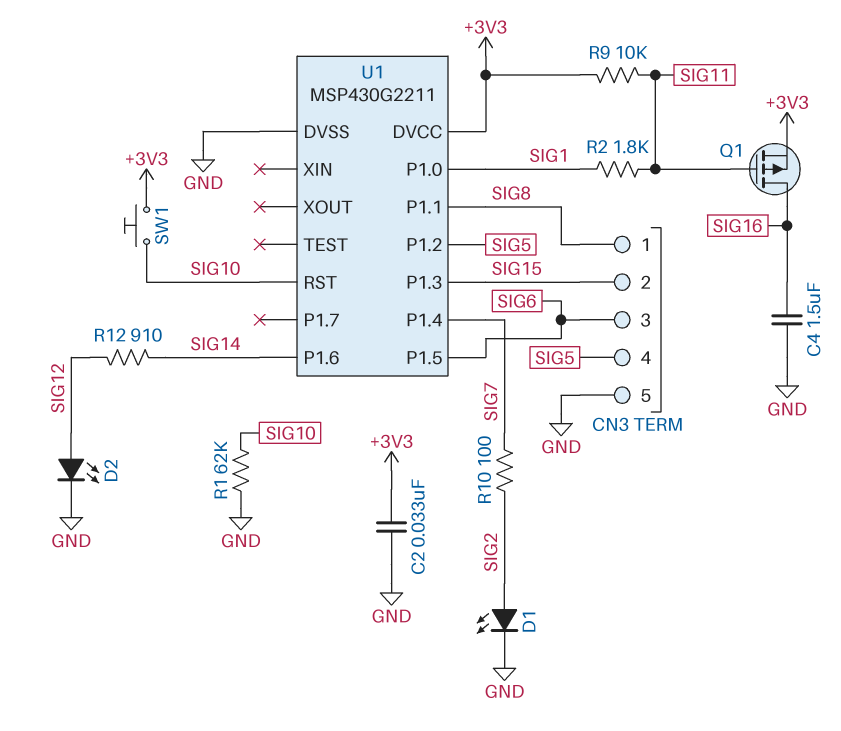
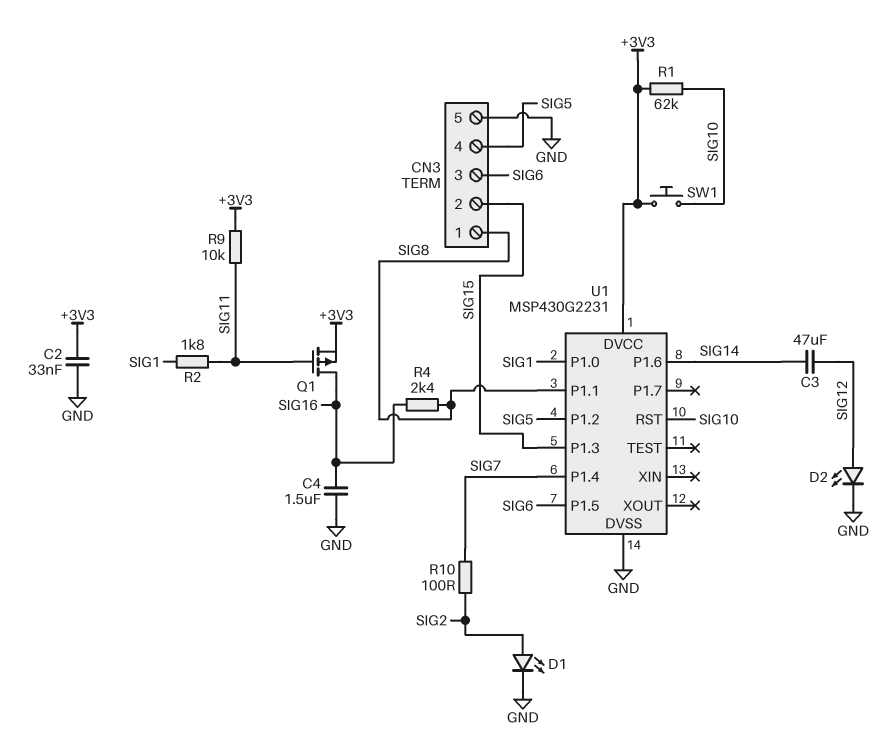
C3: none -> 47uF (SIG12, SIG14)
R1: 62k (GND, SIG10) -> 62k (+3V3, SIG10)
R4: none -> 2.4k (SIG8, SIG16)
R12: 910 (SIG12, SIG14) -> none
U1: MSP430G2211 -> MSP430G2231

